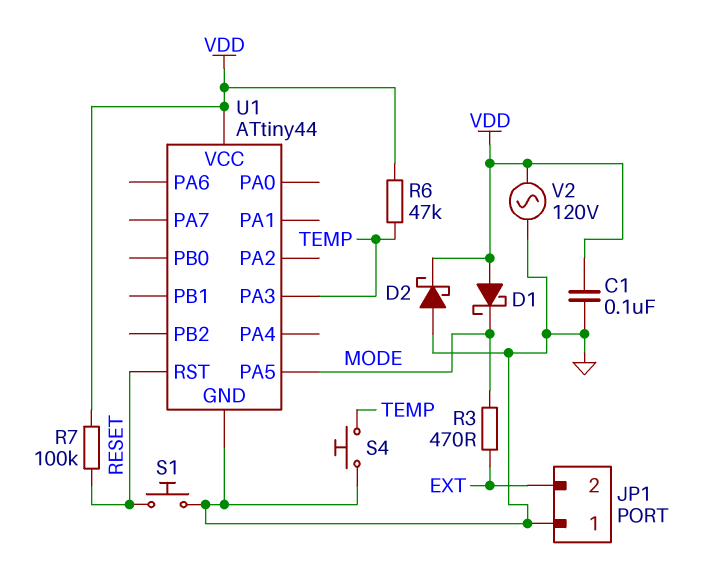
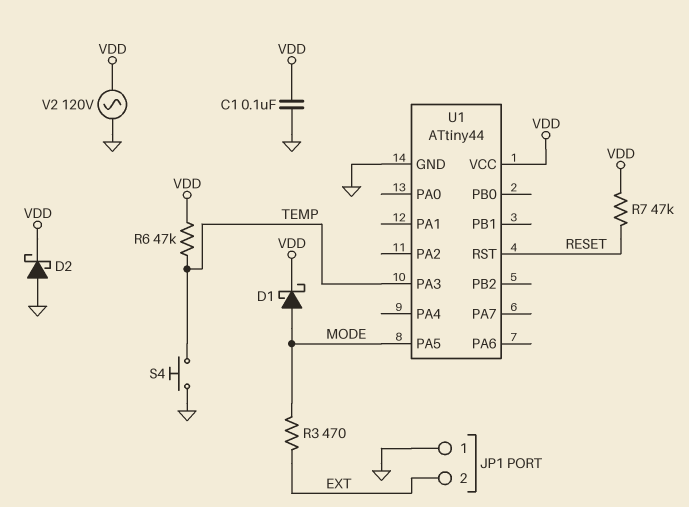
D1: schottky (A VDD, K MODE) -> schottky (A MODE, K VDD)
R7: 100k (RESET, VDD) -> 47k (RESET, VDD)
S1: button (GND, RESET) -> none

